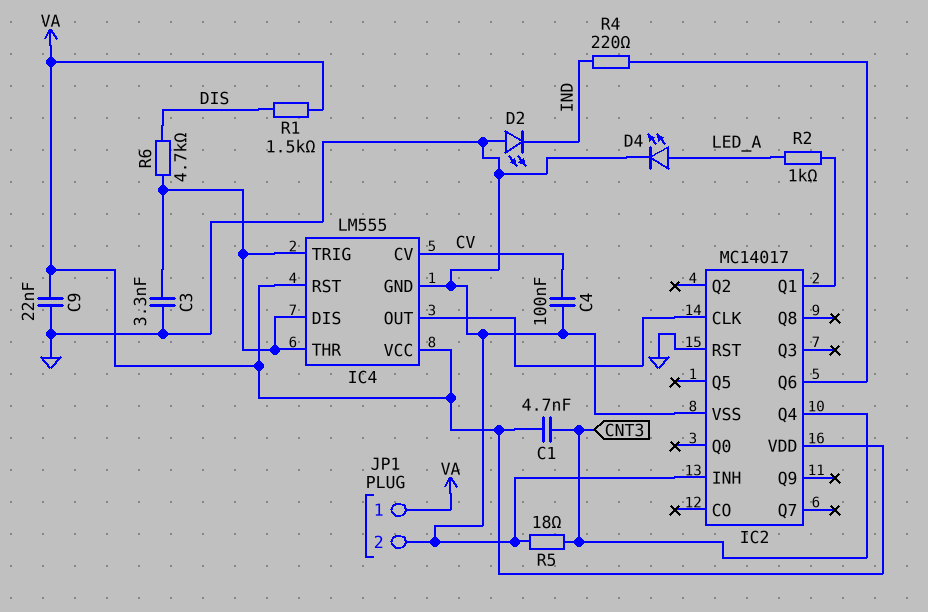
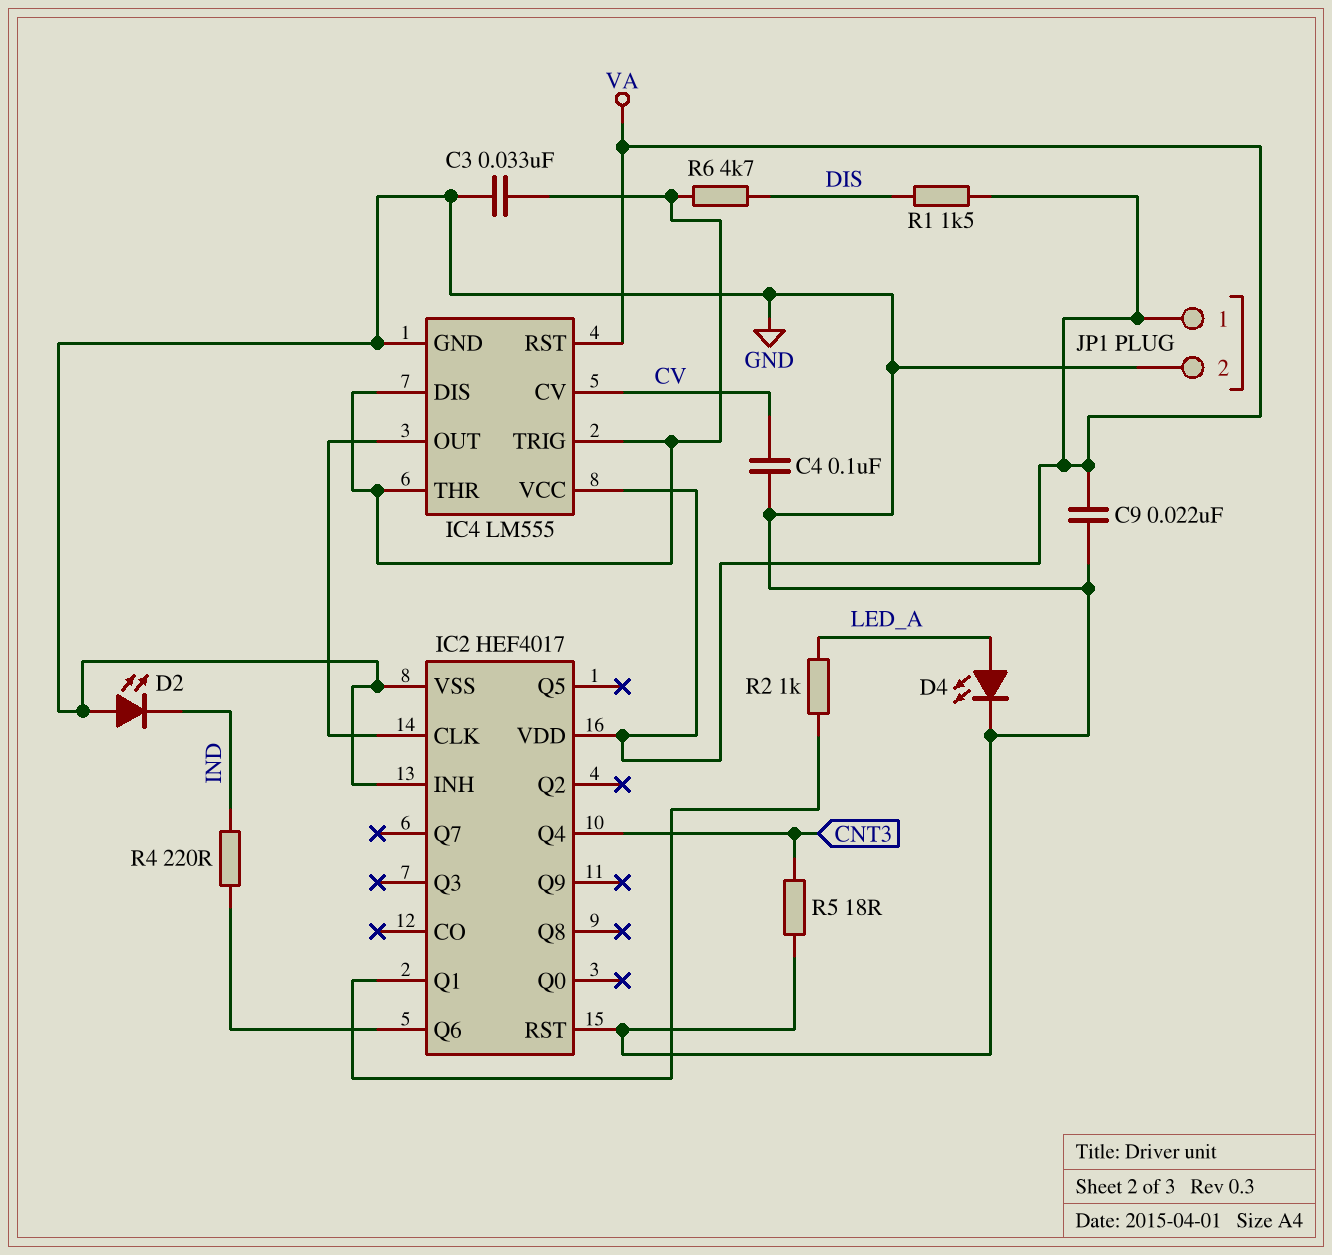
C1: 4.7nF (CNT3, VA) -> none
C3: 3.3nF (GND, IC4/DIS) -> 33nF (GND, IC4/DIS)
IC2: MC14017 -> HEF4017

